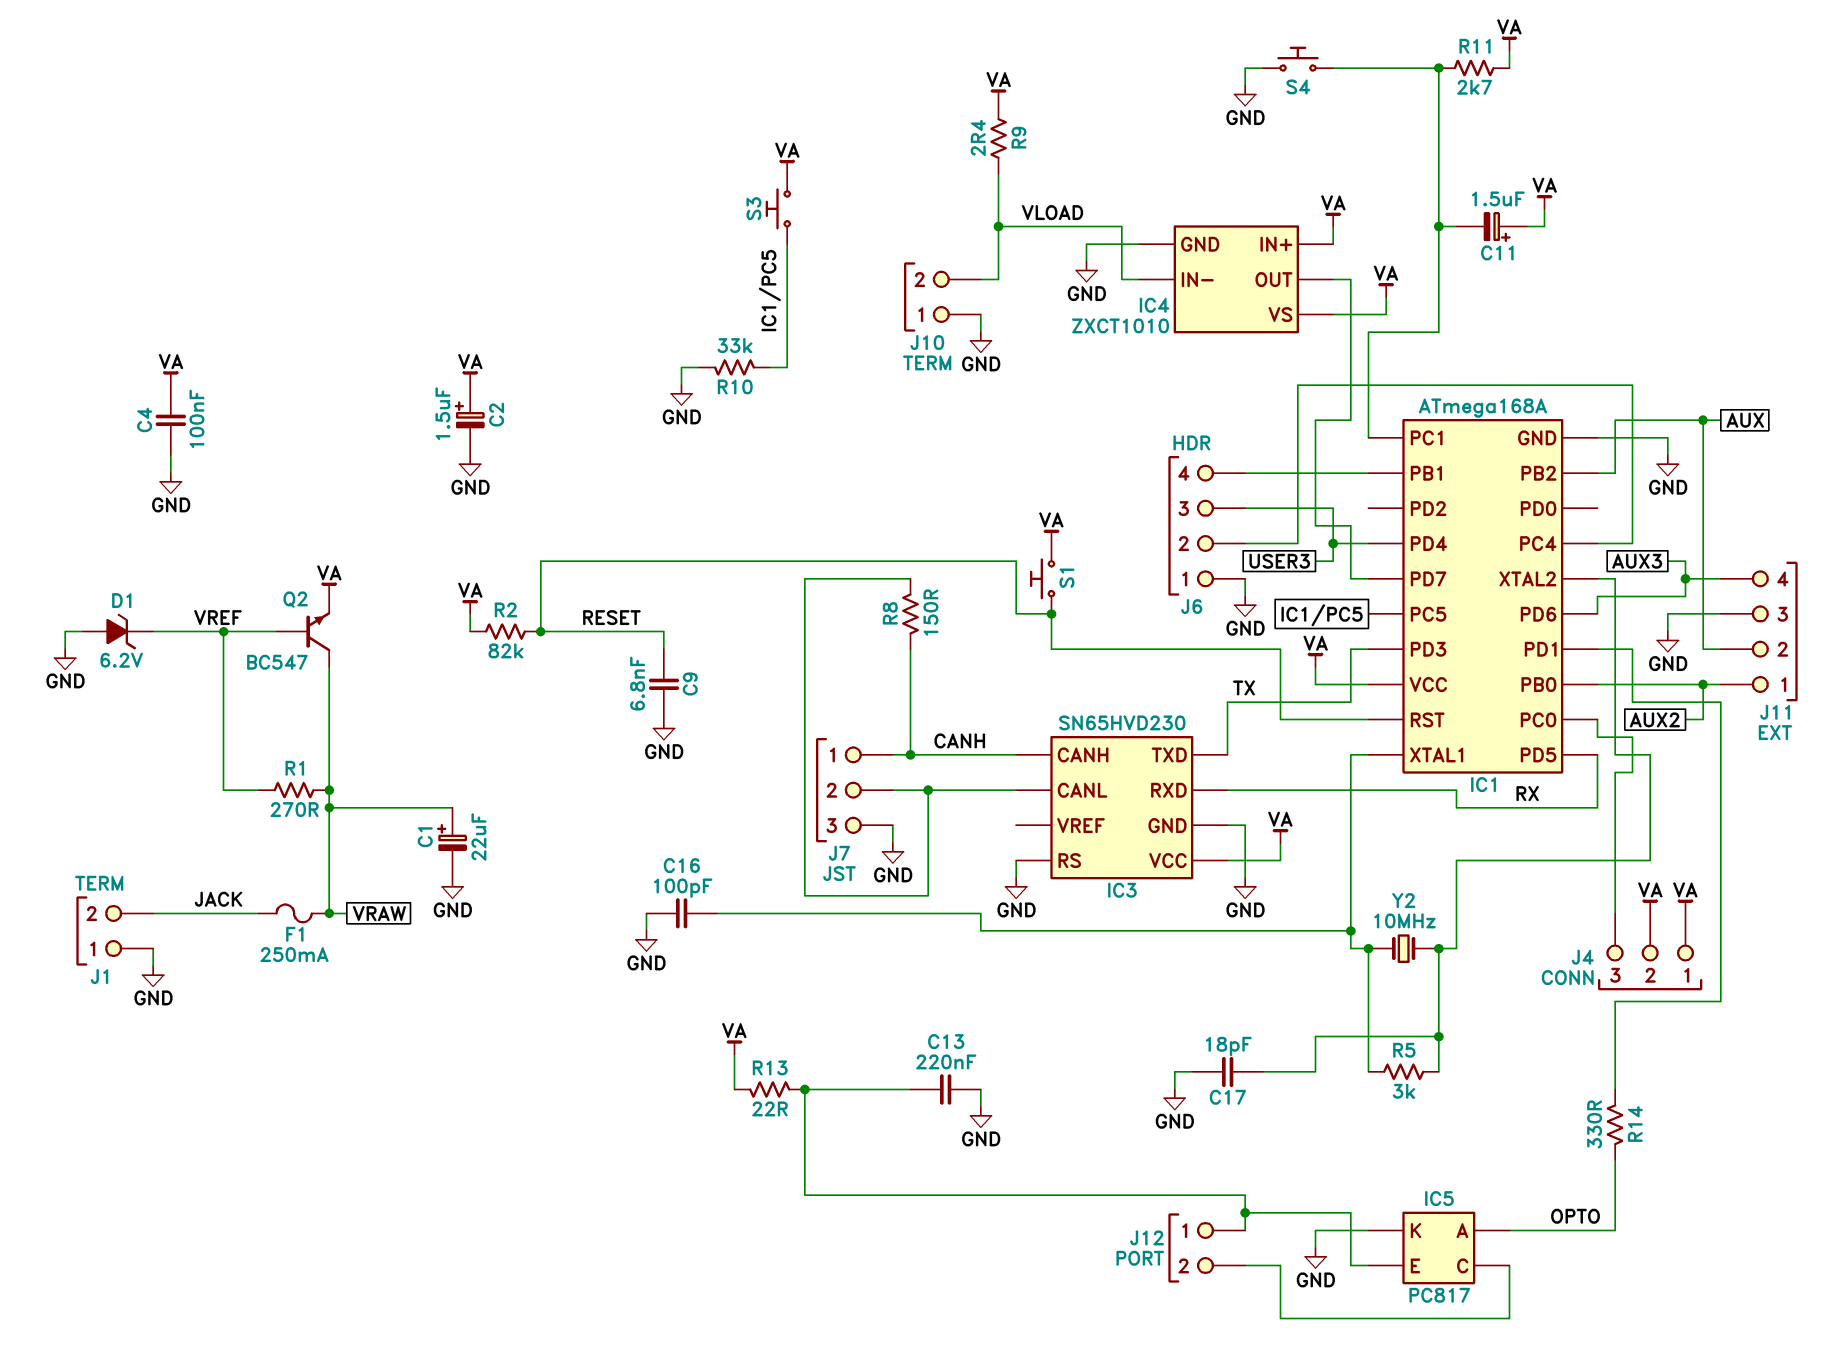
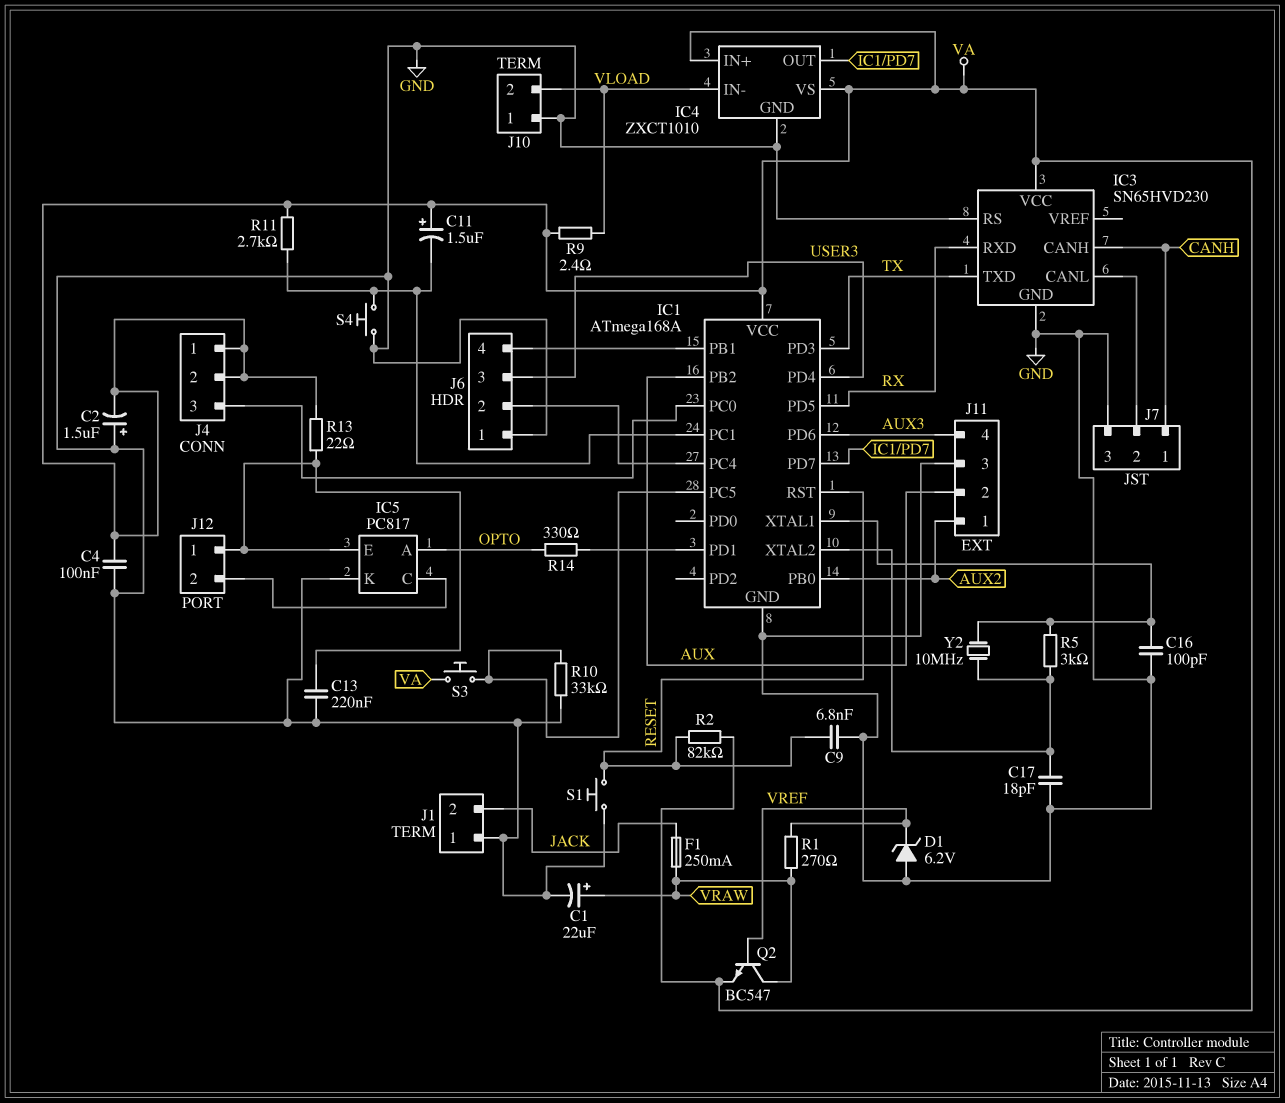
C2: 1.5uF (plus VA, minus GND) -> 1.5uF (plus GND, minus VA)
R8: 150 (CANH, IC3/CANL) -> none
S1: button (RESET, VA) -> button (GND, RESET)

